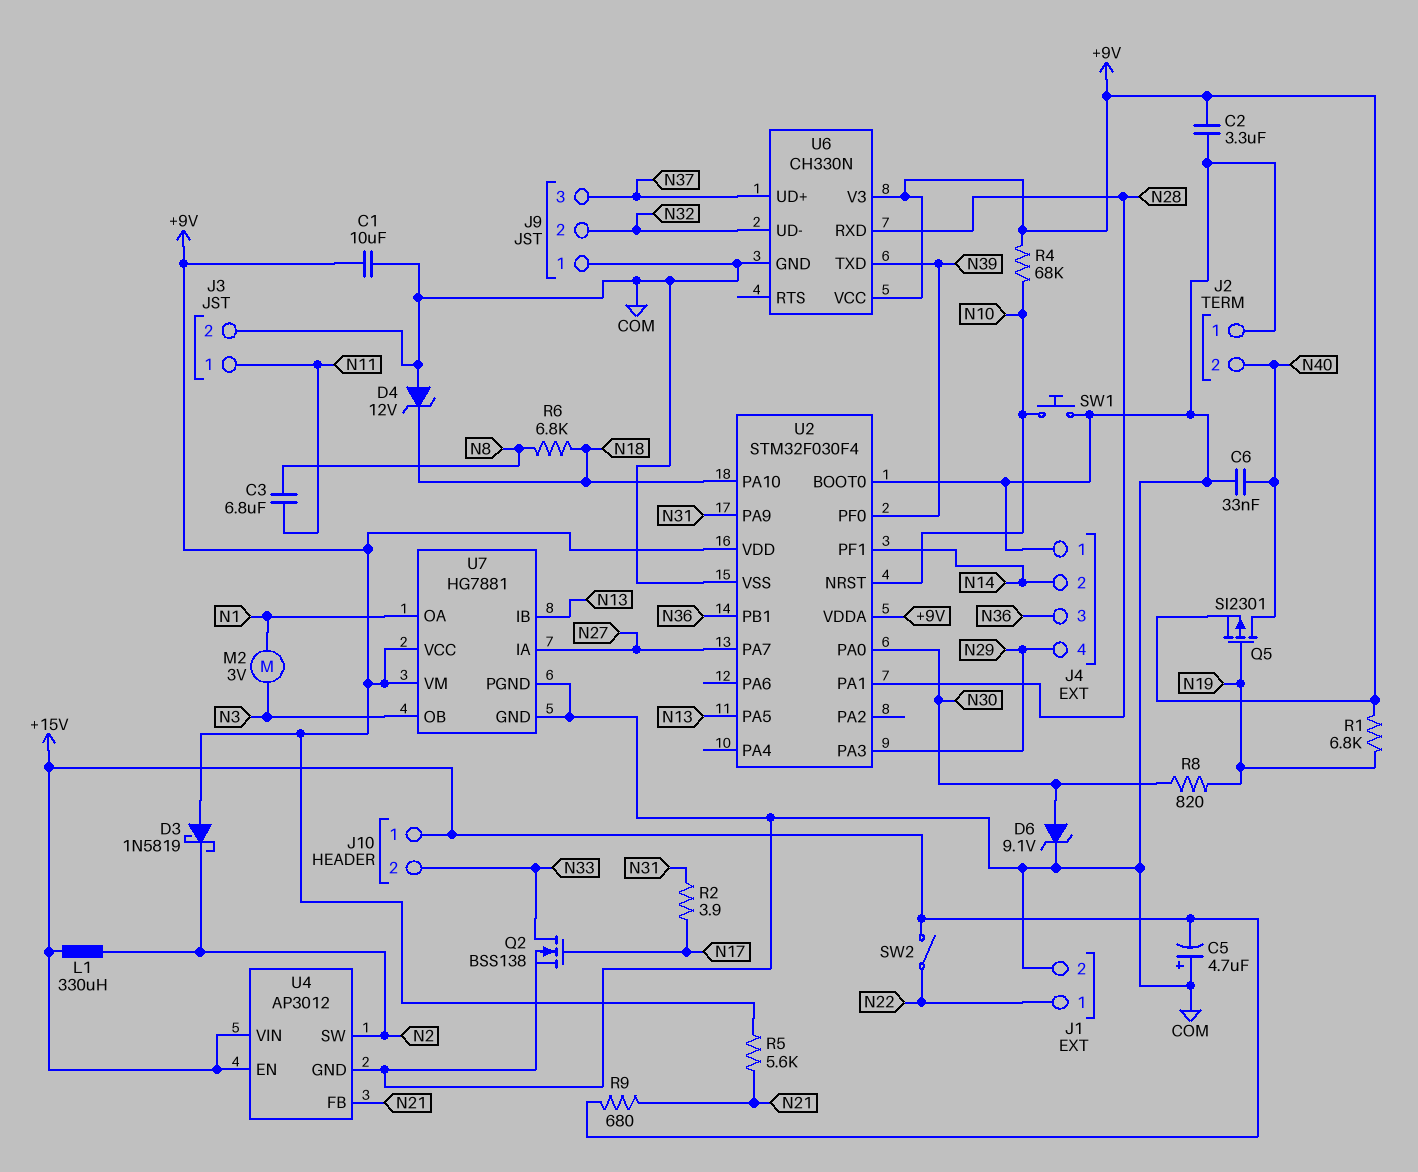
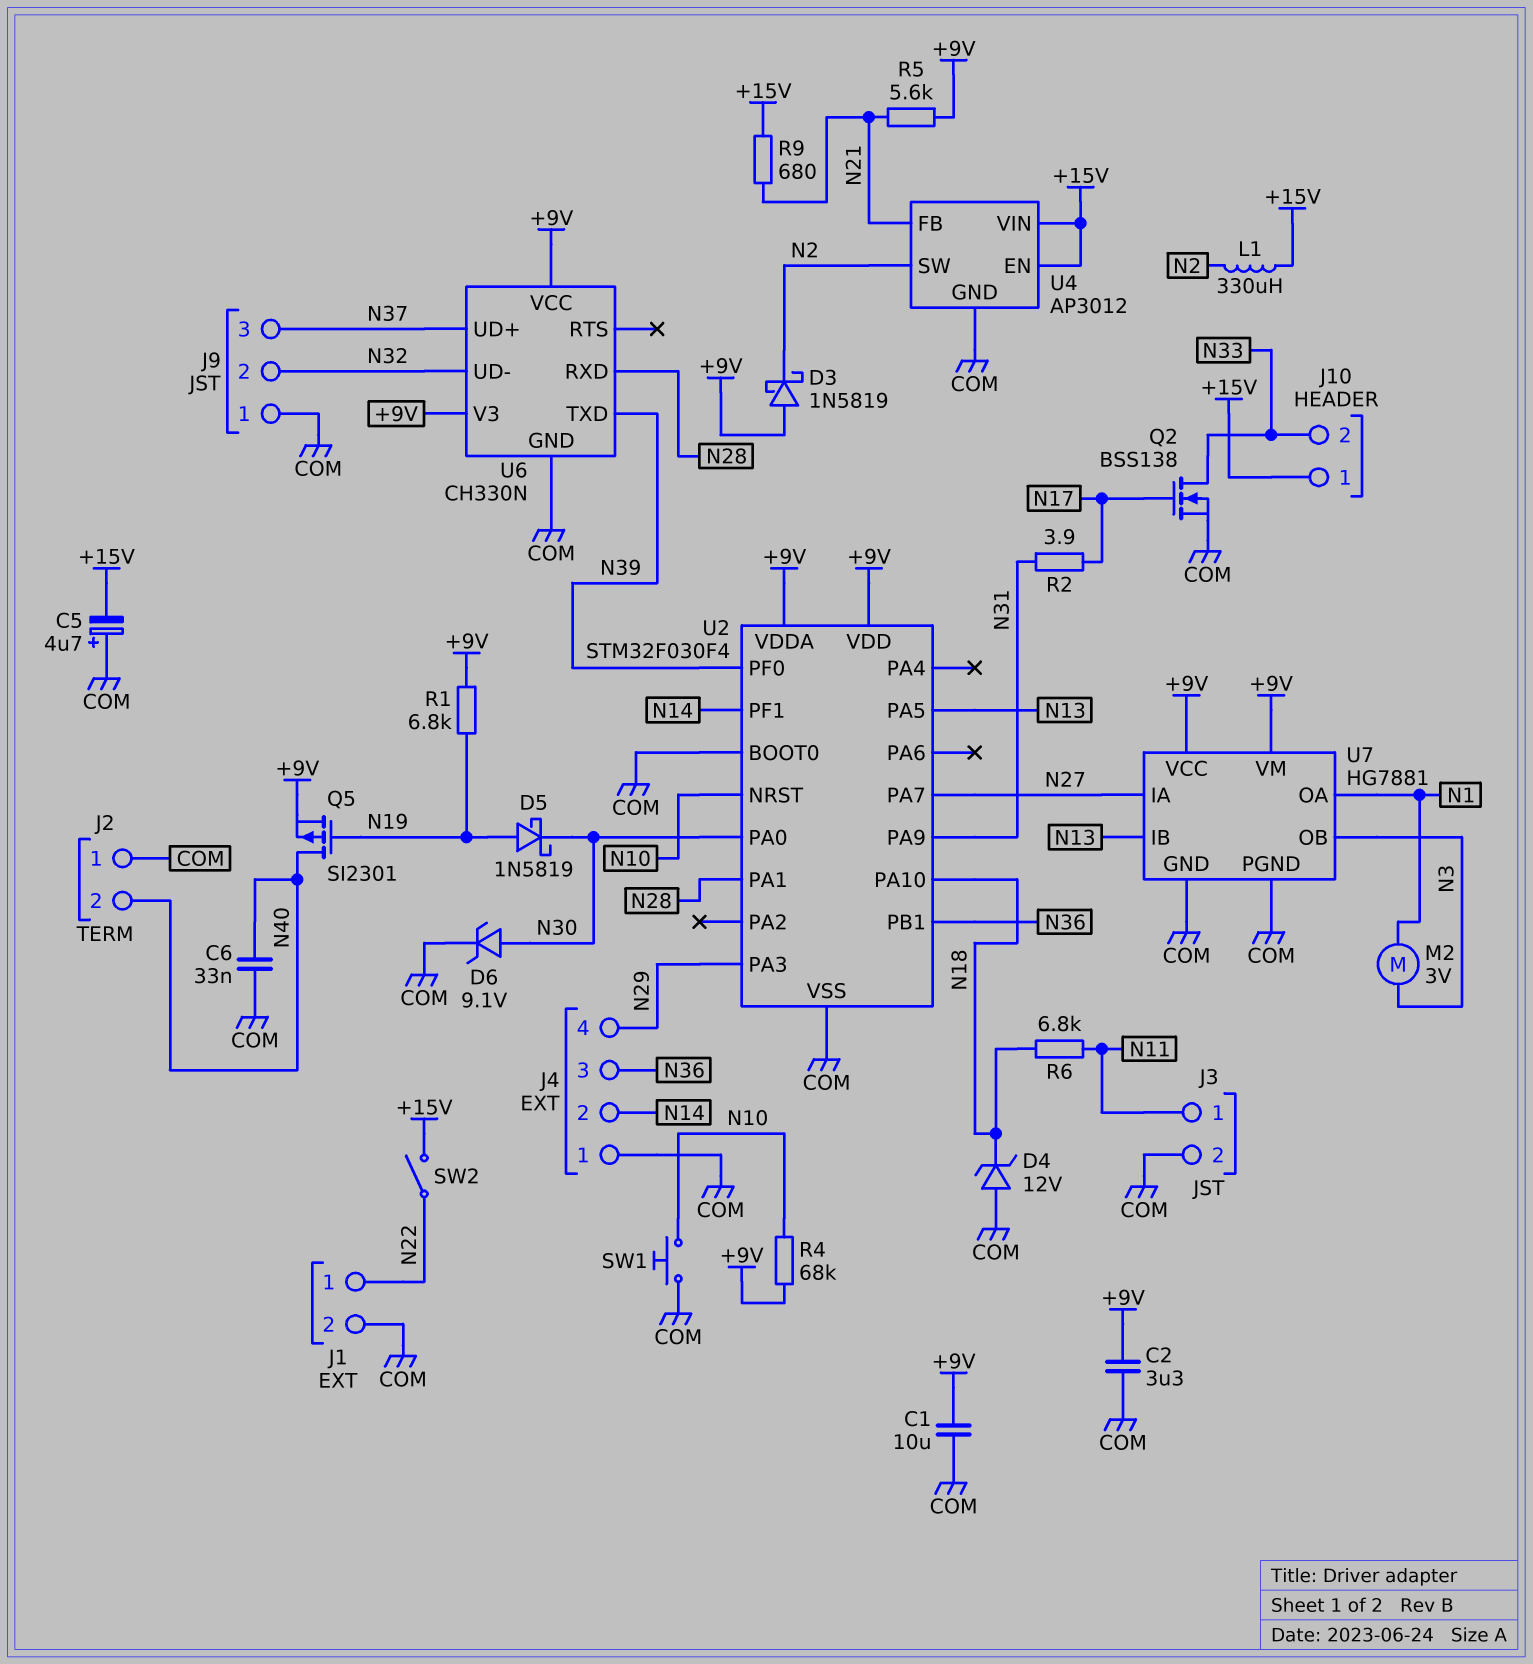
C3: 6.8uF (N8, N11) -> none
D5: none -> schottky 1N5819 (A N19, K N30)
R6: 6.8k (N8, N18) -> 6.8k (N11, N18)
R8: 820 (N19, N30) -> none

